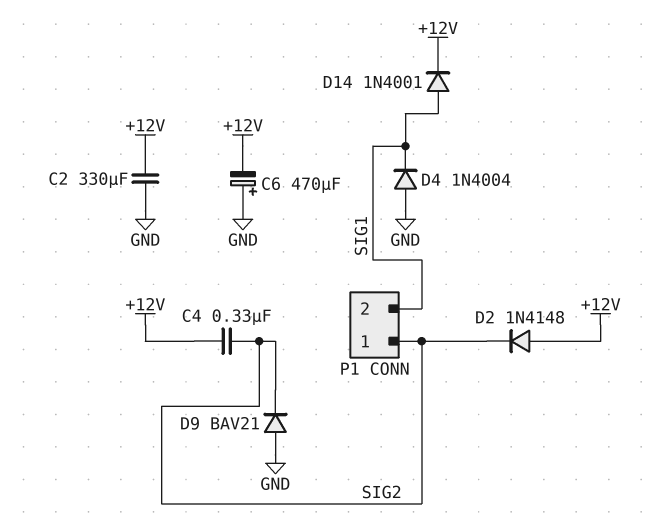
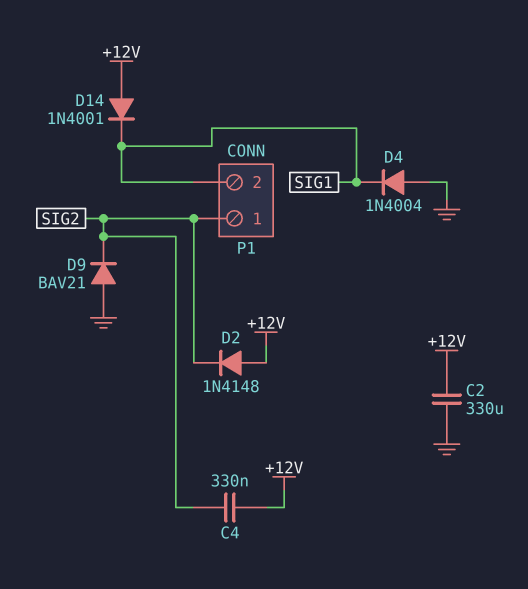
C6: 470uF (plus GND, minus +12V) -> none
D14: diode 1N4001 (A SIG1, K +12V) -> diode 1N4001 (A +12V, K SIG1)

